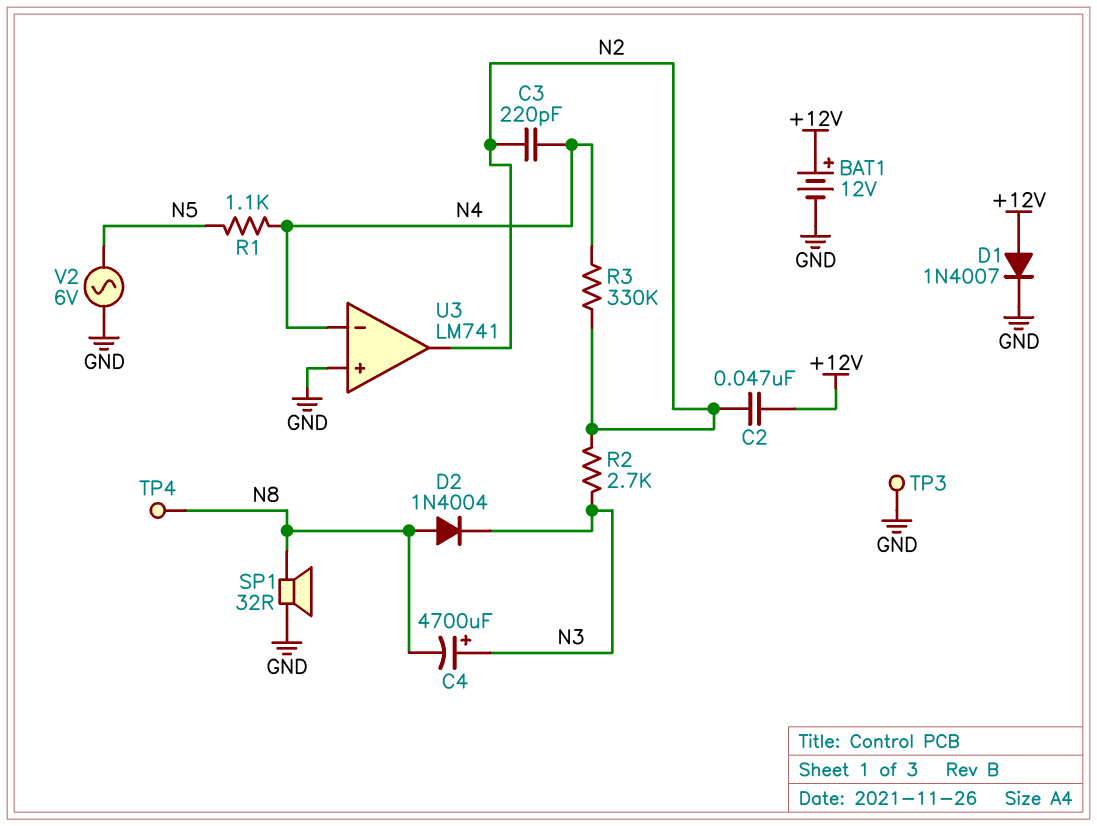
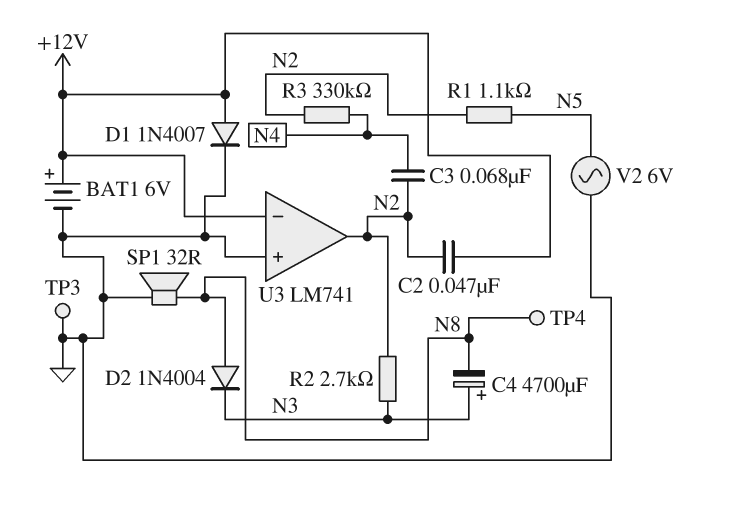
BAT1: 12V (plus +12V, minus GND) -> 6V (plus +12V, minus GND)
C3: 220pF (N2, N4) -> 68nF (N2, N4)
R1: 1.1k (N4, N5) -> 1.1k (N2, N5)
U3 pin in-: N4 -> +12V

